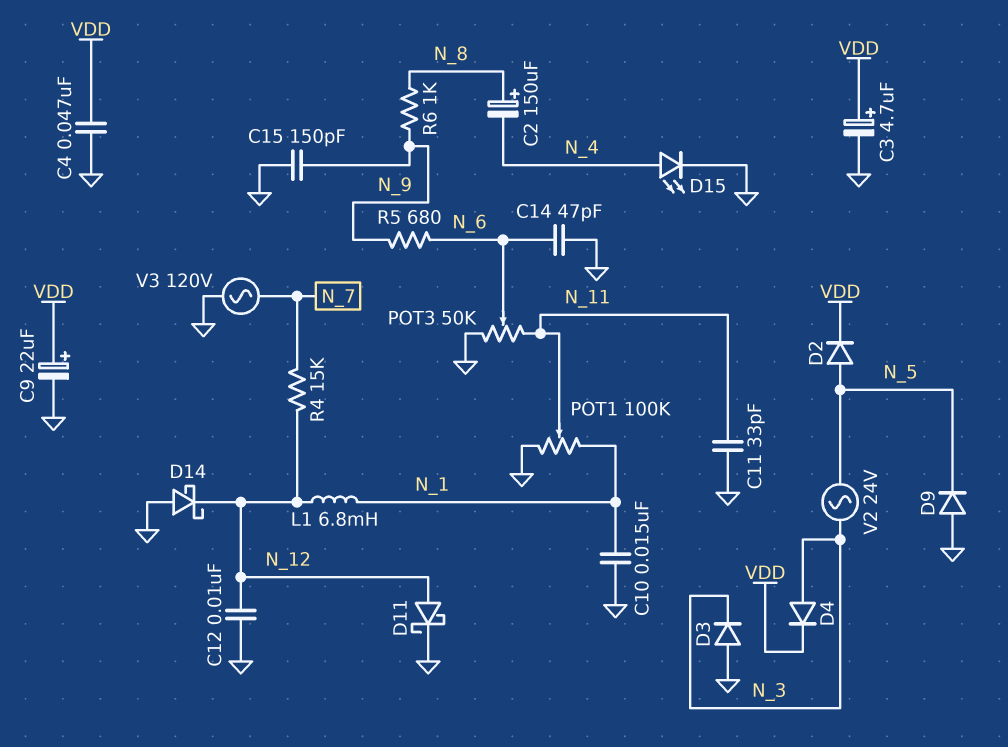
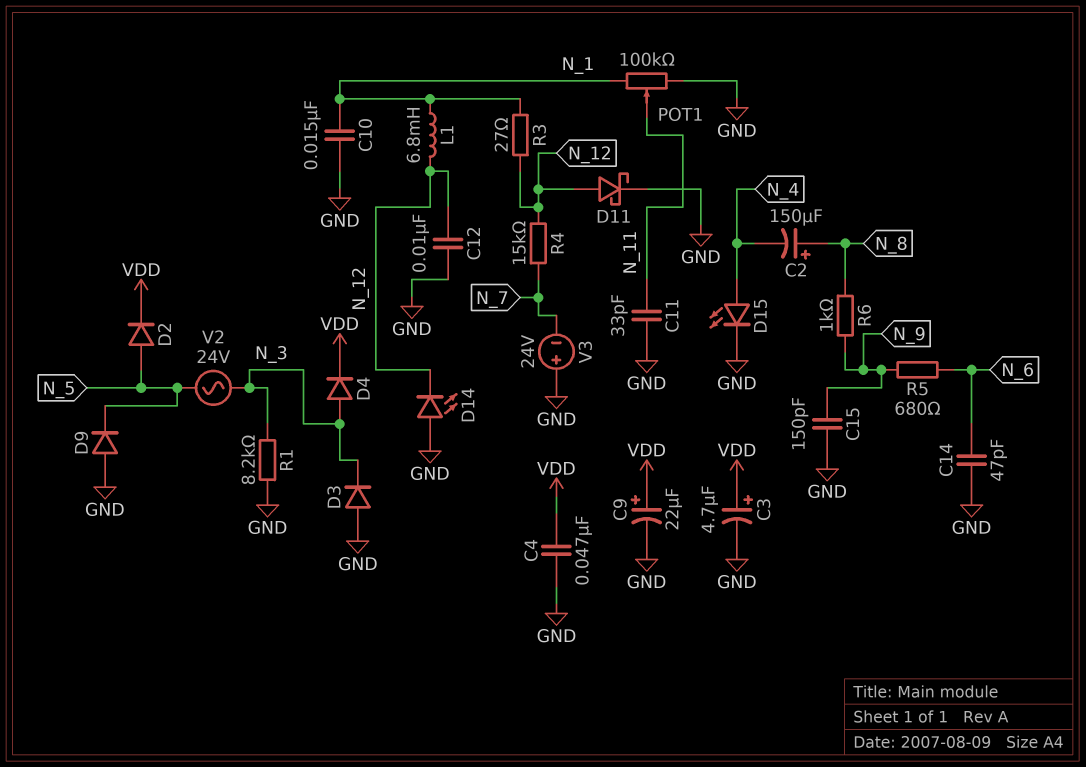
D14: schottky (A GND, K N_12) -> LED (A GND, K N_12)
POT3: 50k (GND, N_11, wiper N_6) -> none
R1: none -> 8.2k (GND, N_3)
R3: none -> 27 (N_1, N_12)
V3: AC 120V (GND, N_7) -> 24V (plus GND, minus N_7)

